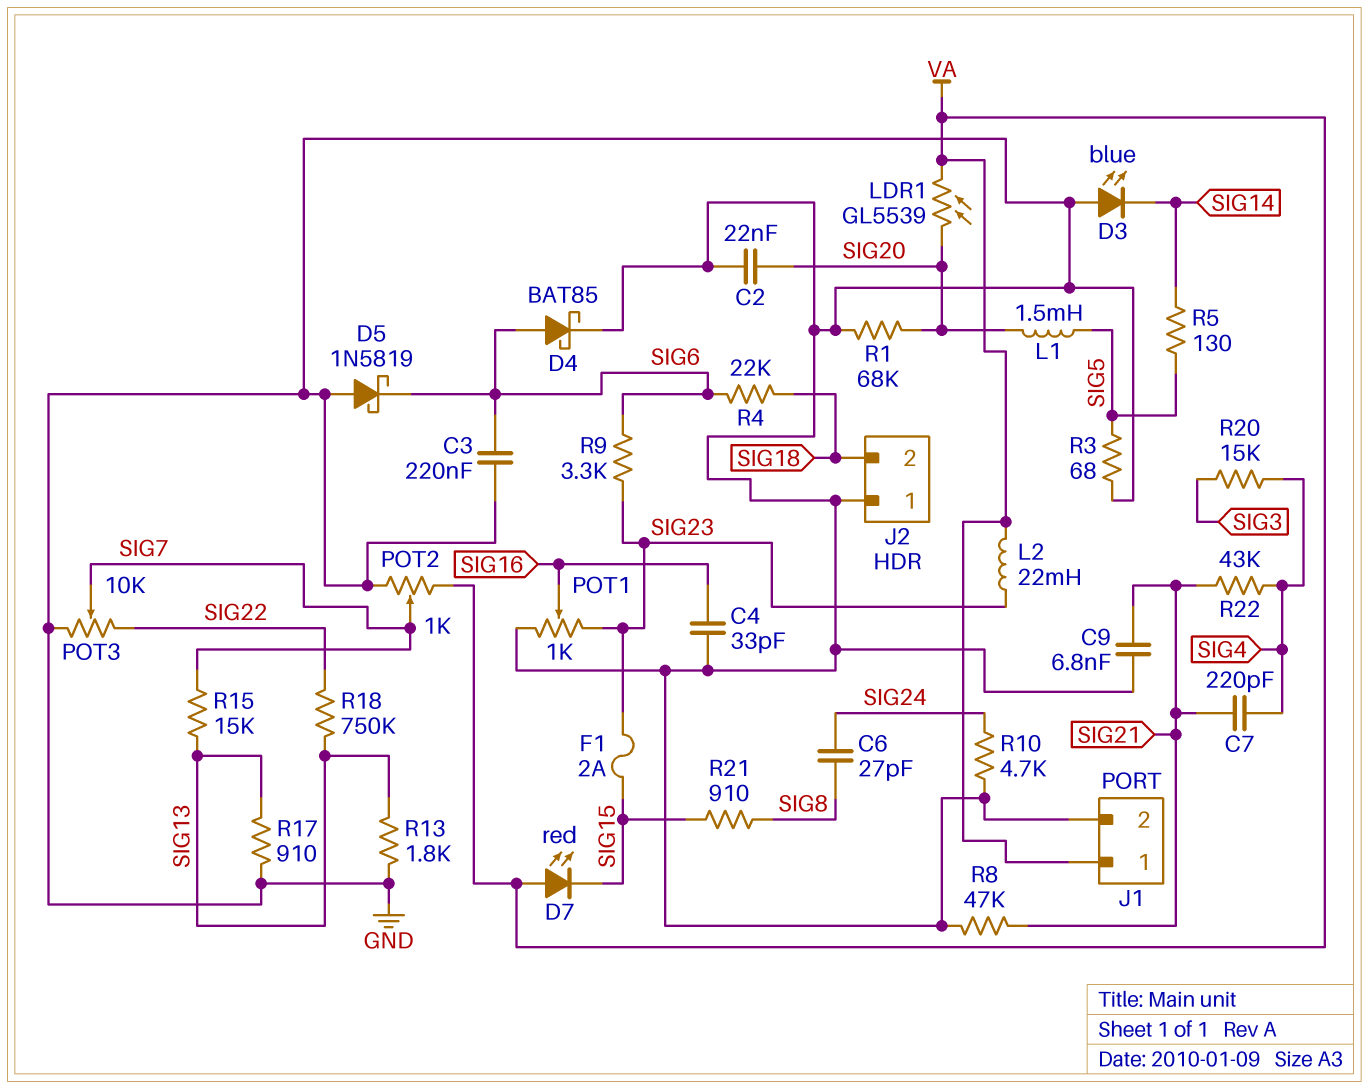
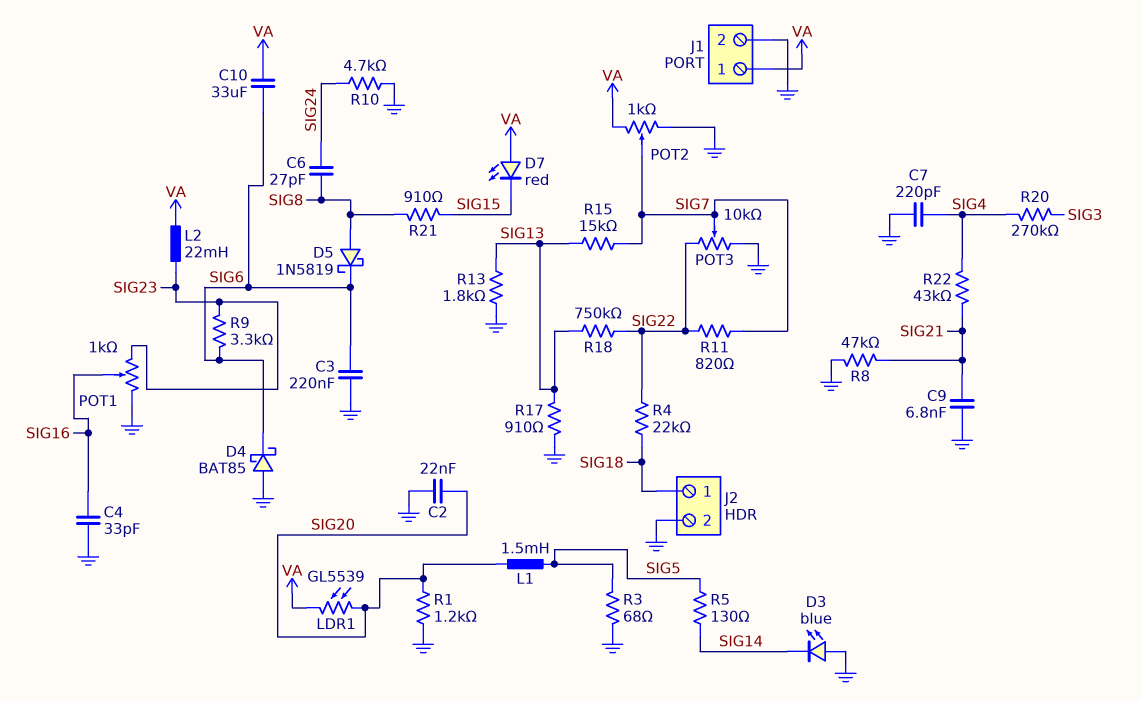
C7: 220pF (SIG4, SIG21) -> 220pF (GND, SIG4)
C10: none -> 33uF (SIG6, VA)
D4: schottky BAT85 (A SIG6, K GND) -> schottky BAT85 (A GND, K SIG6)
D5: schottky 1N5819 (A GND, K SIG6) -> schottky 1N5819 (A SIG8, K SIG6)
F1: 2A (SIG15, SIG23) -> none
J2 pin 1: GND -> SIG18
J2 pin 2: SIG18 -> GND
R1: 68k (GND, SIG20) -> 1.2k (GND, SIG20)
R4: 22k (SIG6, SIG18) -> 22k (SIG18, SIG22)
R11: none -> 820 (SIG7, SIG22)
R20: 15k (SIG3, SIG4) -> 270k (SIG3, SIG4)

